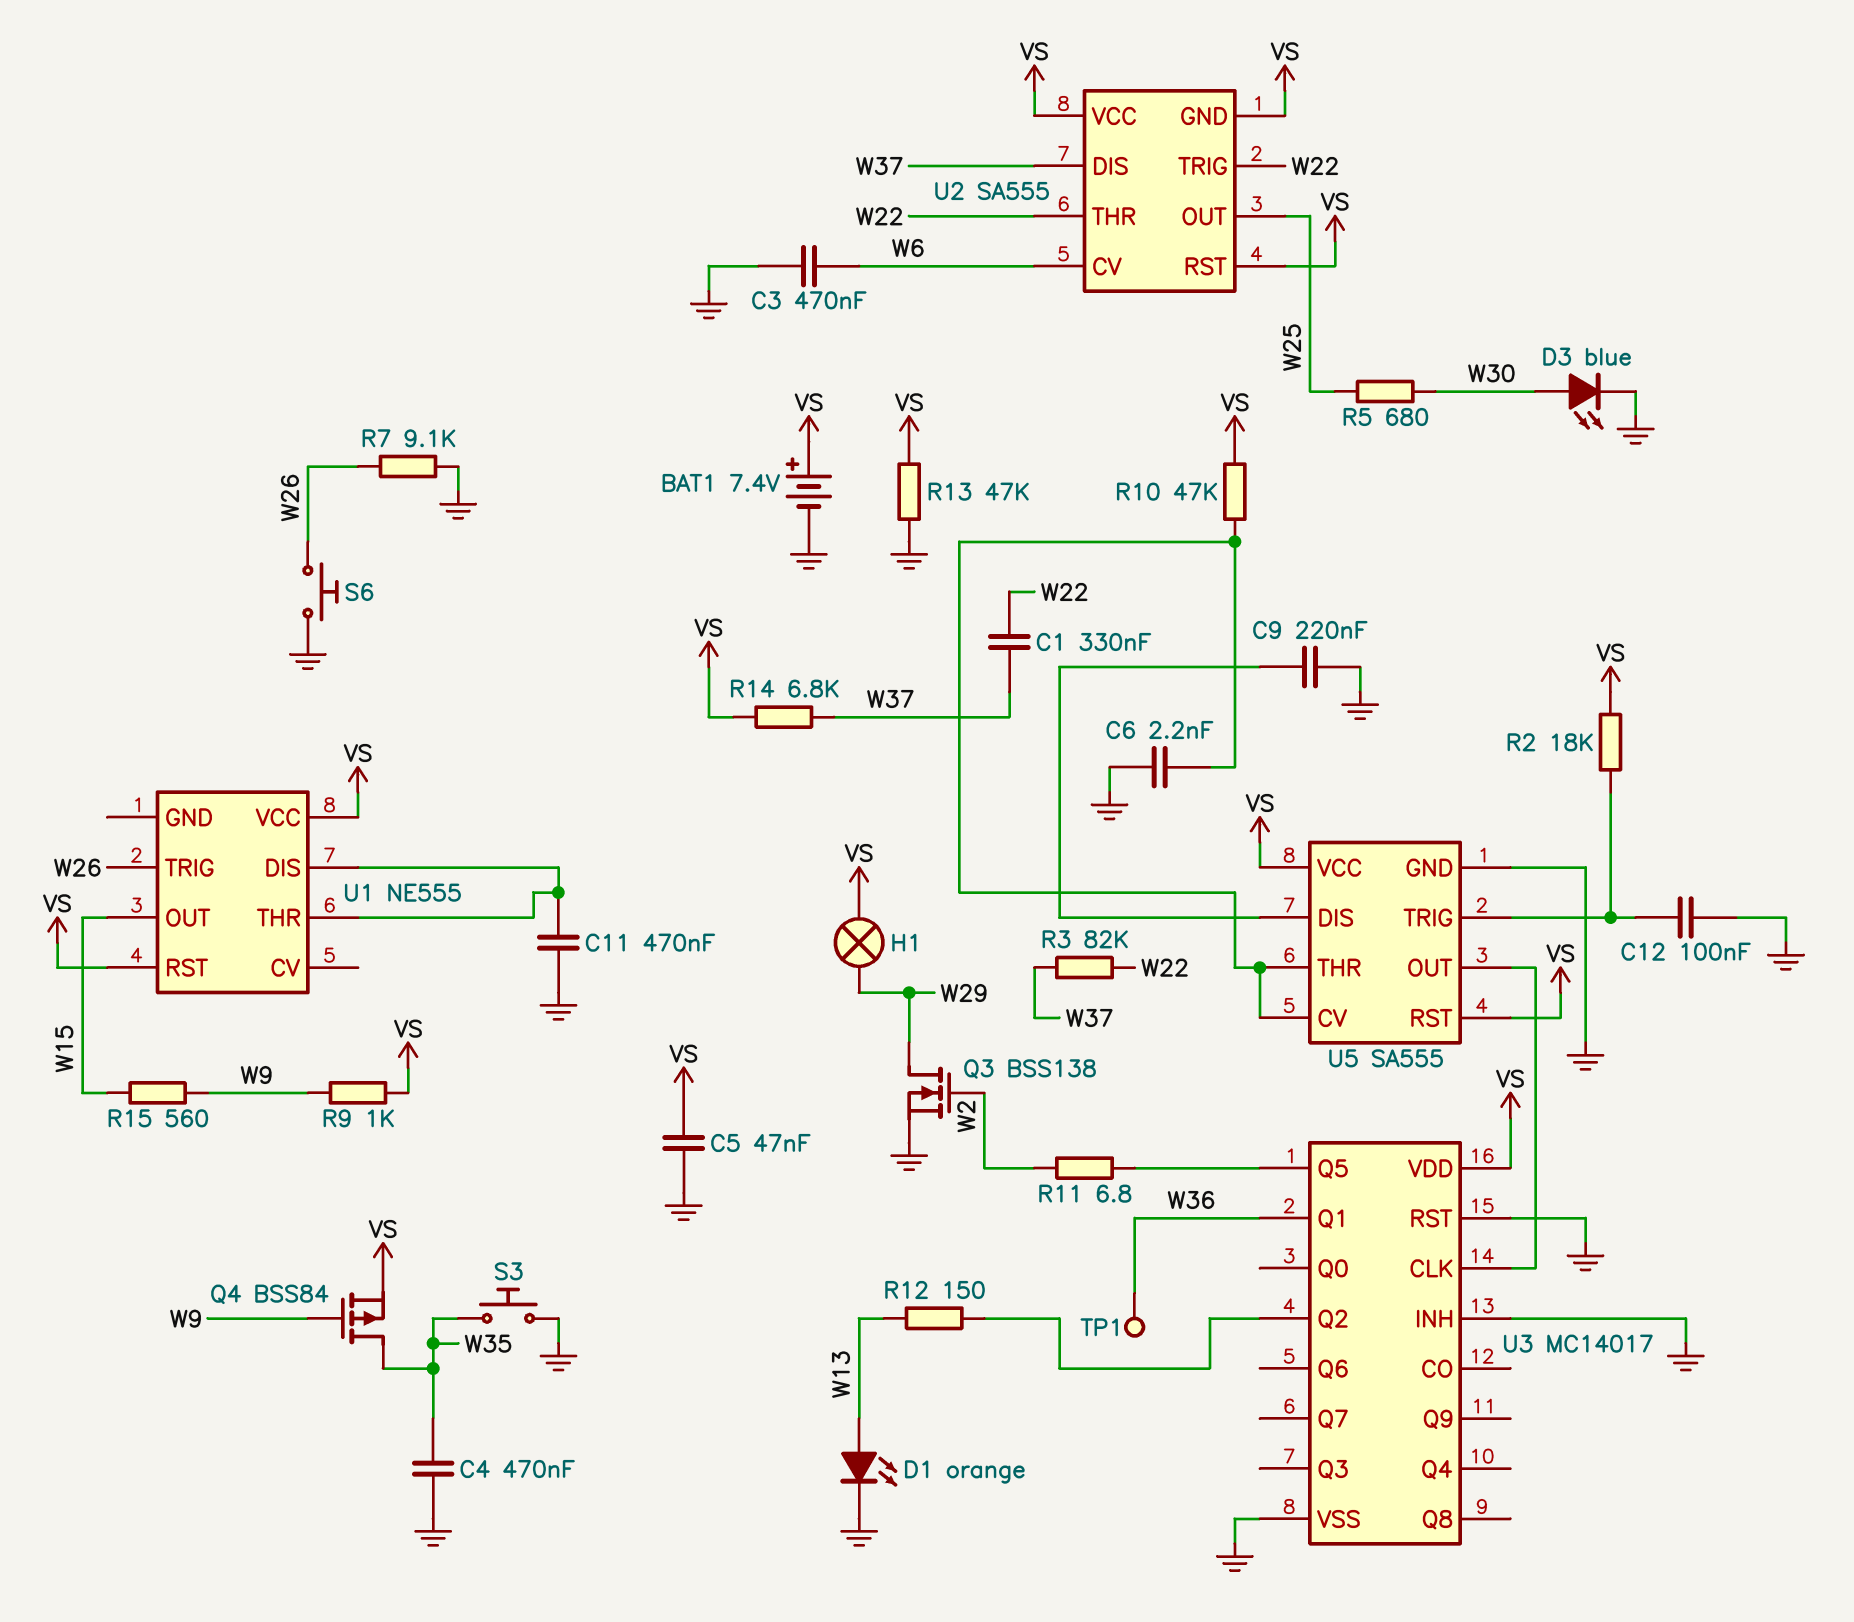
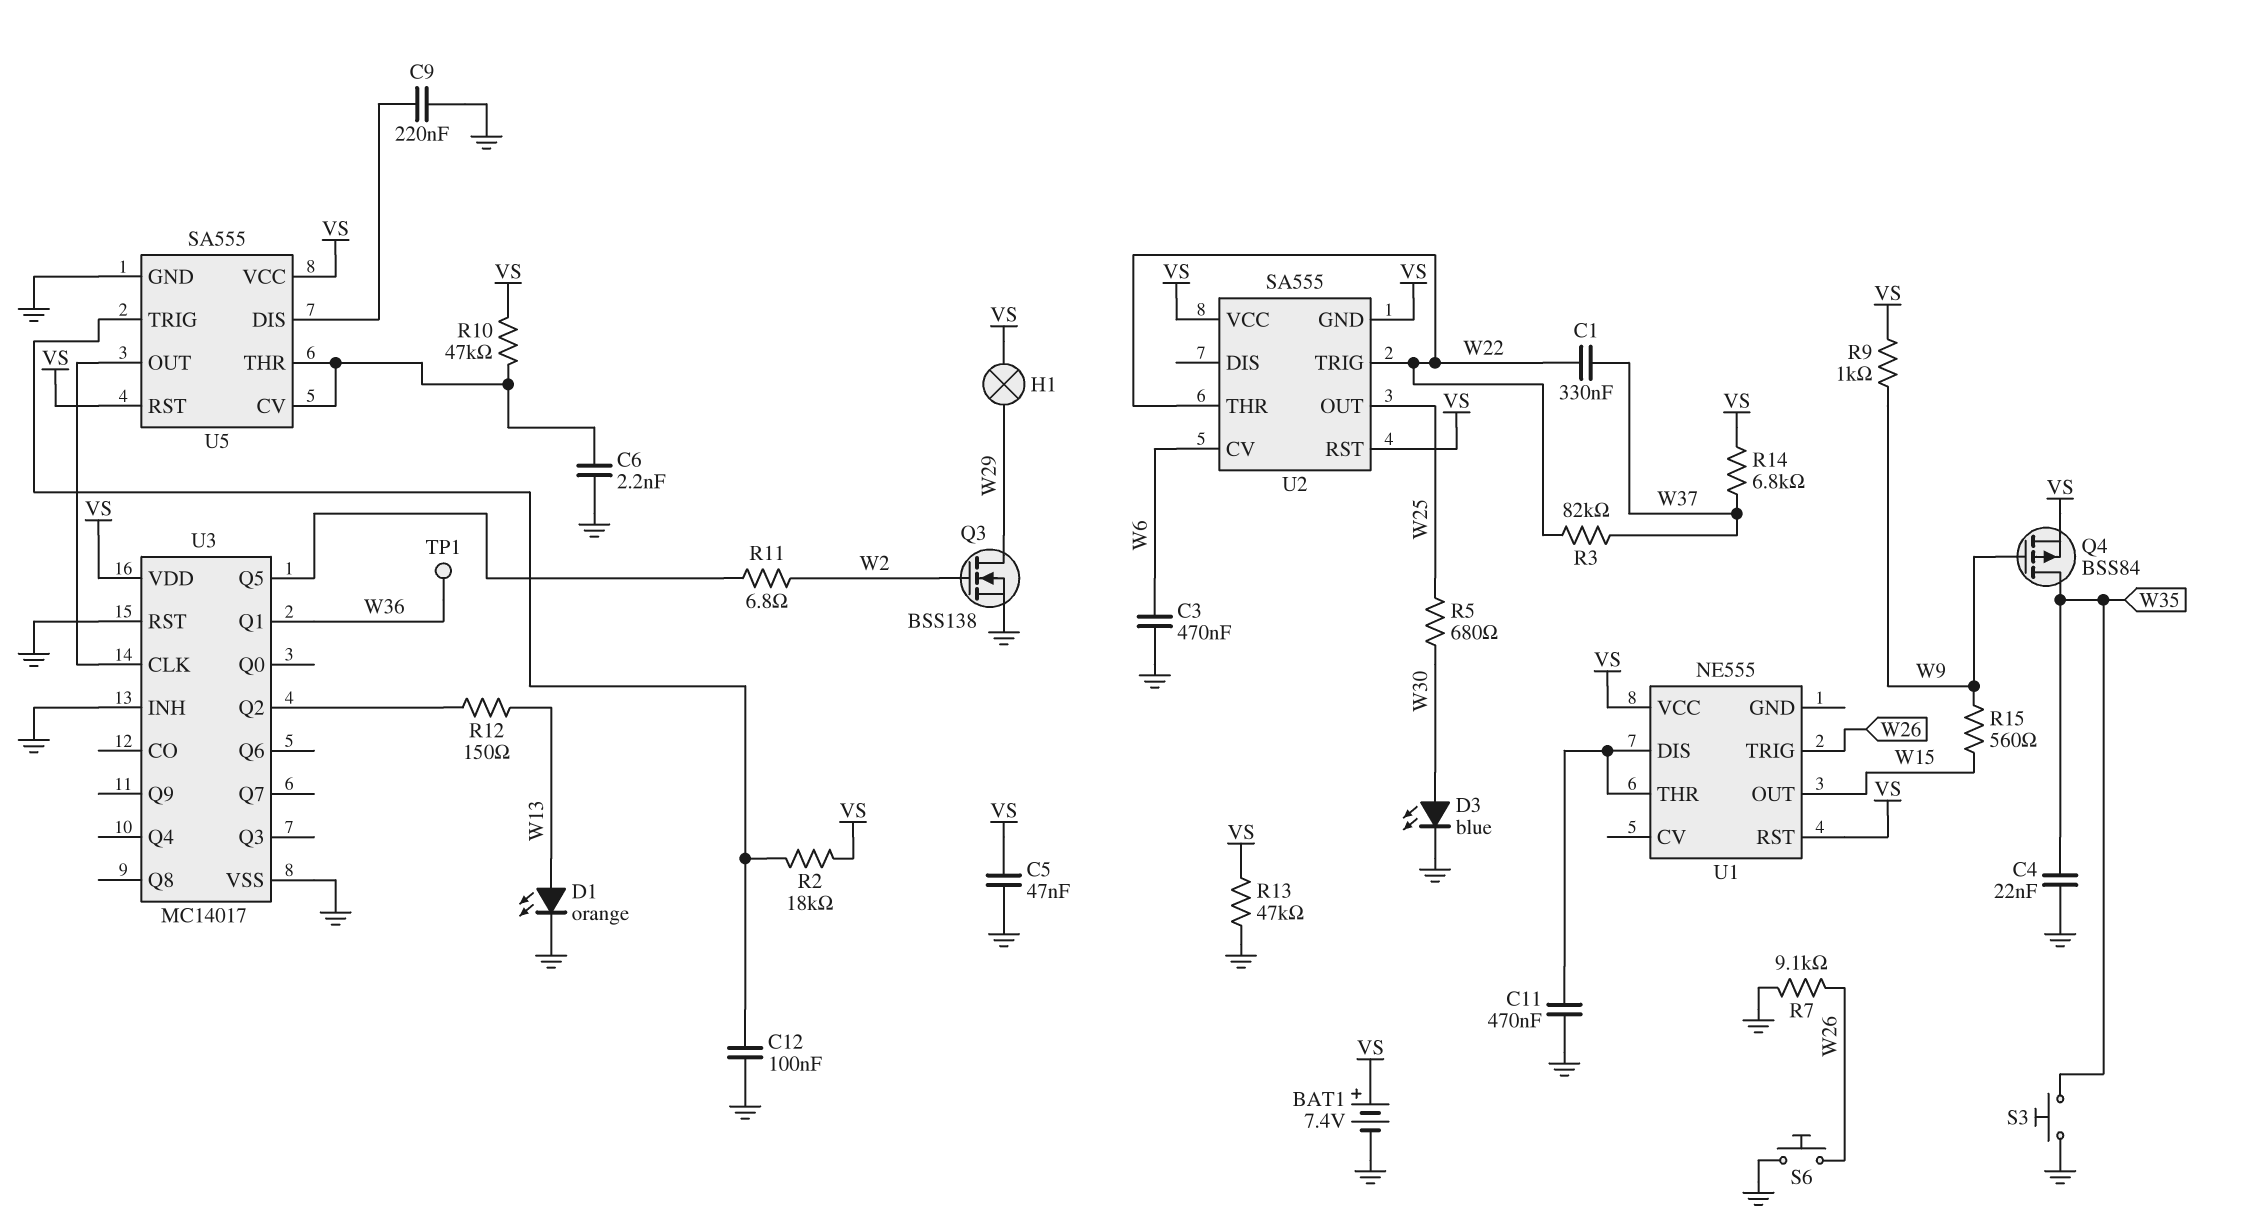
C4: 470nF (GND, W35) -> 22nF (GND, W35)
U2 pin DIS: W37 -> none

